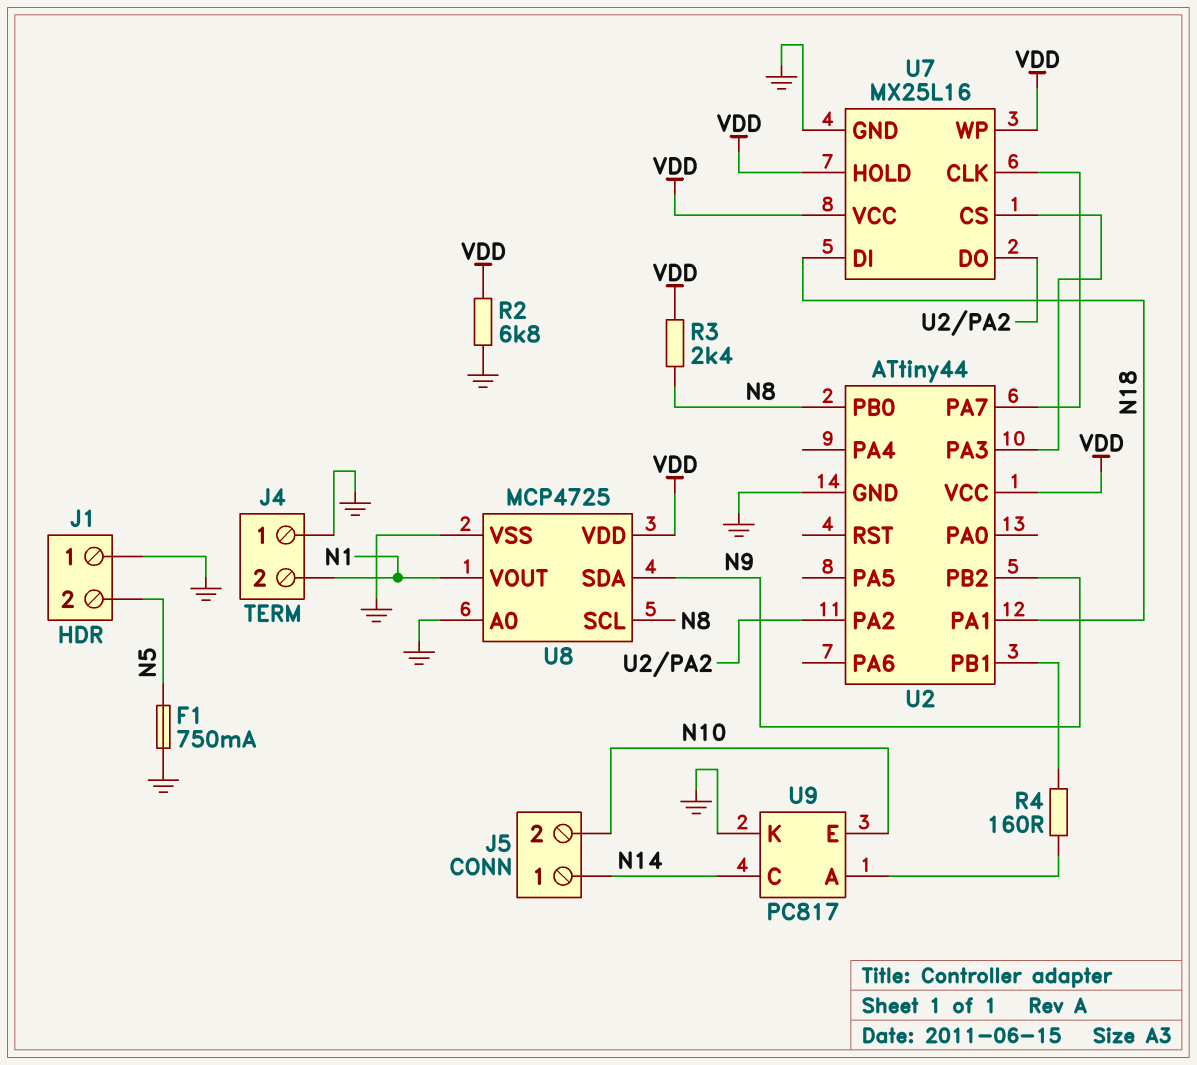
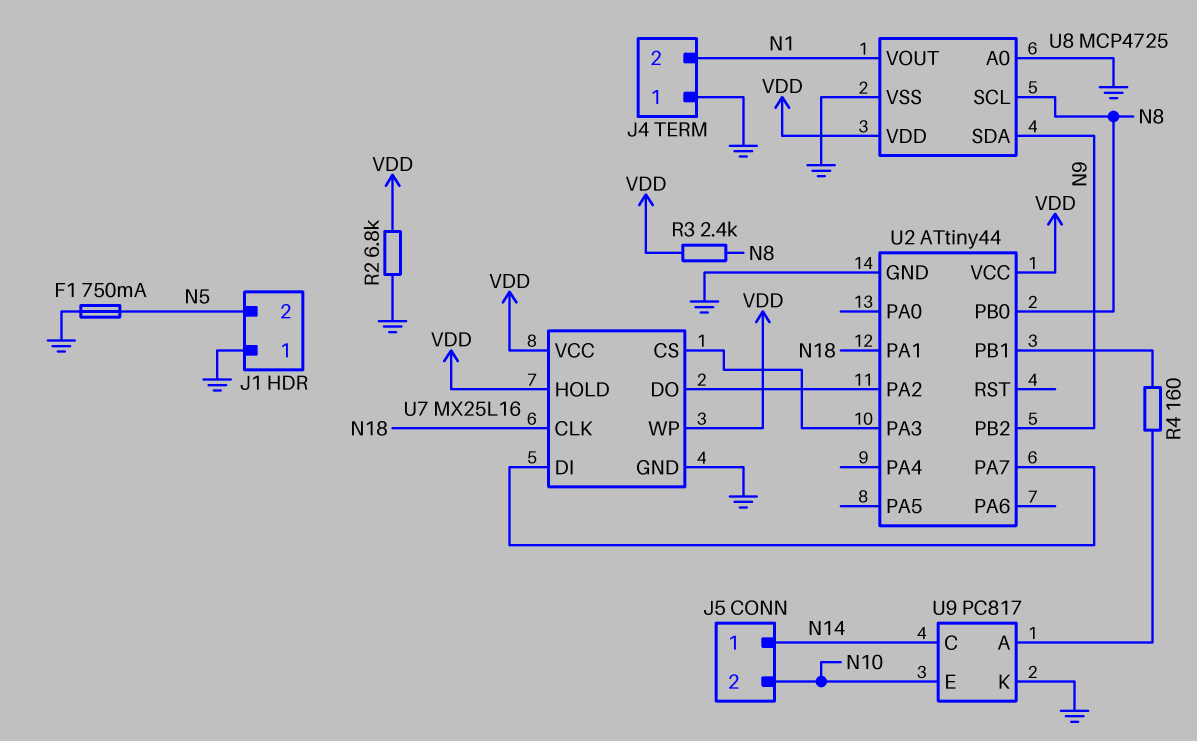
U7 pin CLK: U2/PA7 -> N18
U7 pin DI: N18 -> U2/PA7

